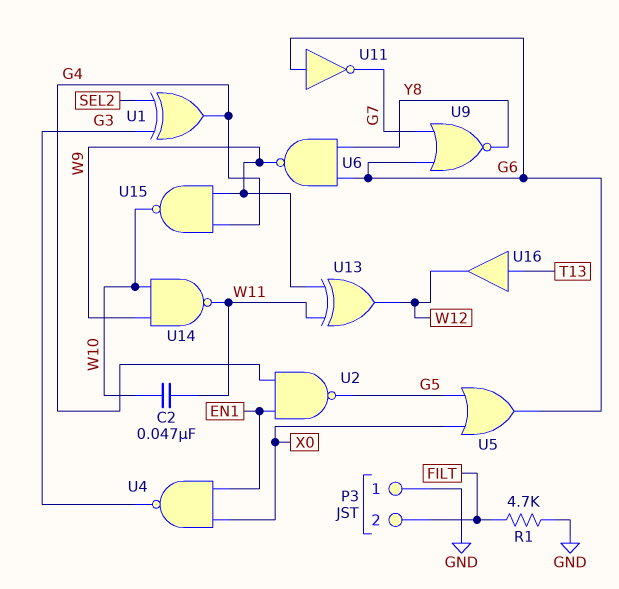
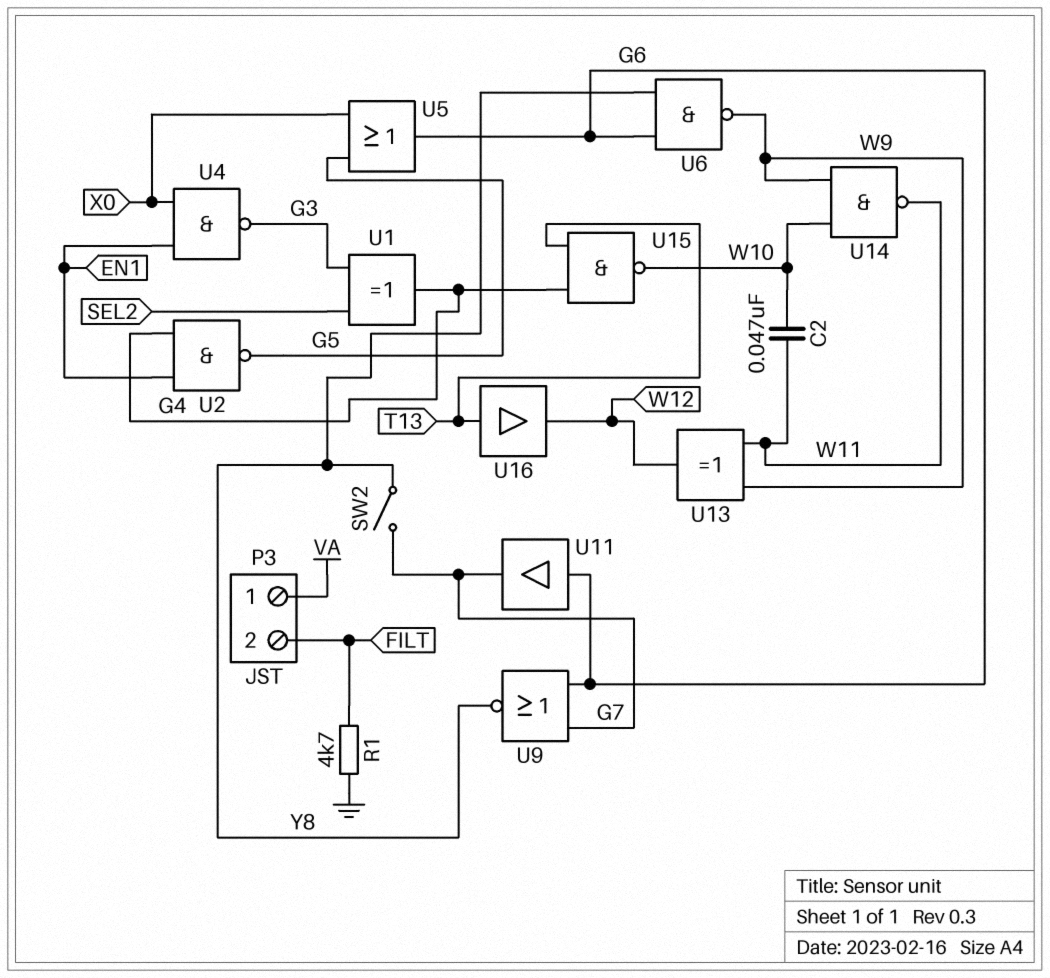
P3 pin 1: GND -> VA
SW2: none -> switch (G7, Y8)
U11: NOT (in G6, out G7) -> buffer (in G6, out G7)
U15: NAND (in G4, in W9, out W10) -> NAND (in G4, in T13, out W10)

